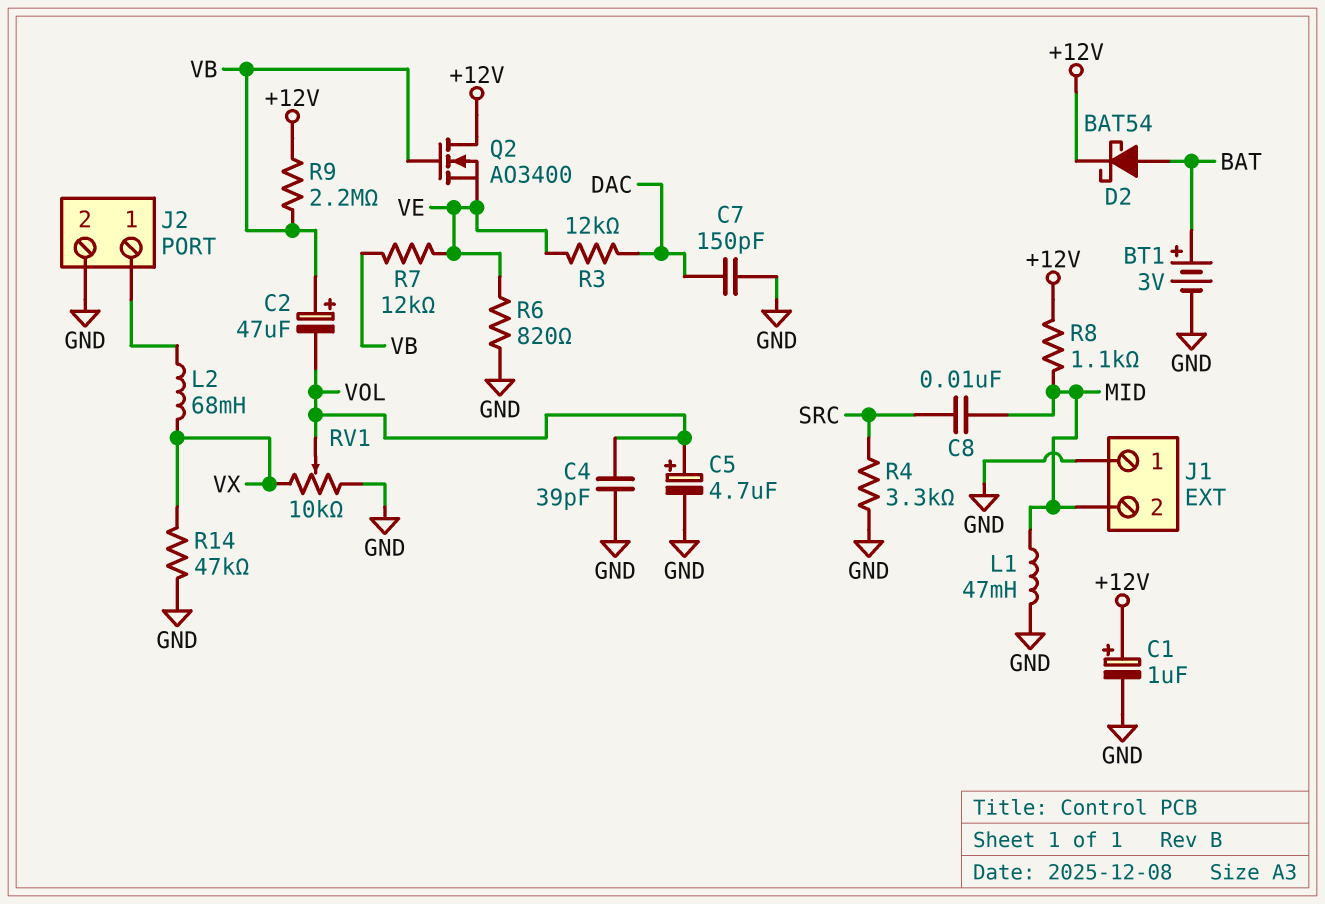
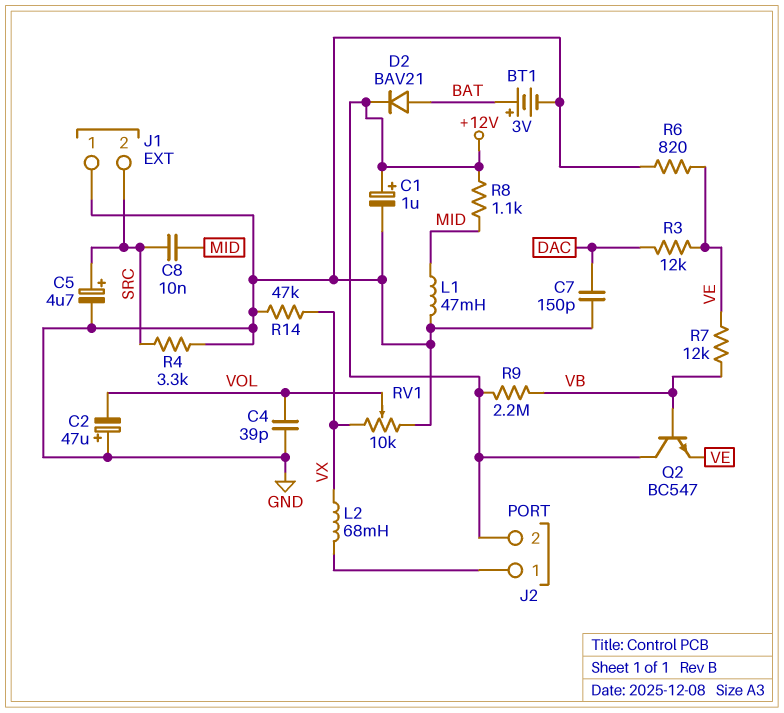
C2: 47uF (plus VB, minus VOL) -> 47uF (plus GND, minus VOL)
C5: 4.7uF (plus VOL, minus GND) -> 4.7uF (plus SRC, minus GND)
D2: schottky BAT54 (A BAT, K +12V) -> diode BAV21 (A BAT, K +12V)
J1 pin 2: MID -> SRC
J2 pin 2: GND -> +12V
Q2: NMOS AO3400 (G VB, D +12V, S VE) -> NPN BC547 (B VB, C +12V, E VE)

